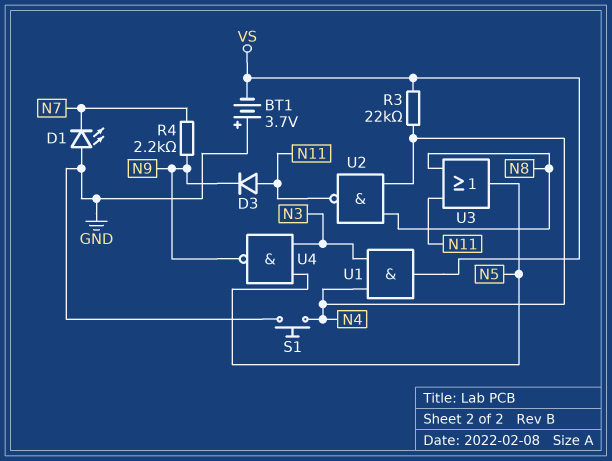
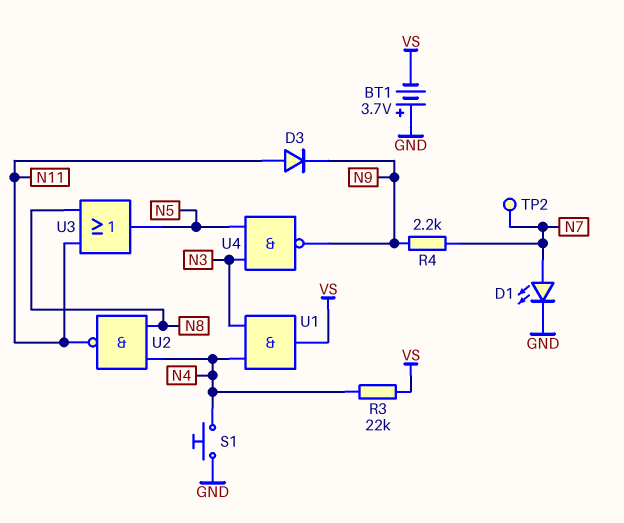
D1: LED (A GND, K N7) -> LED (A N7, K GND)
TP2: none -> test point (N7)

